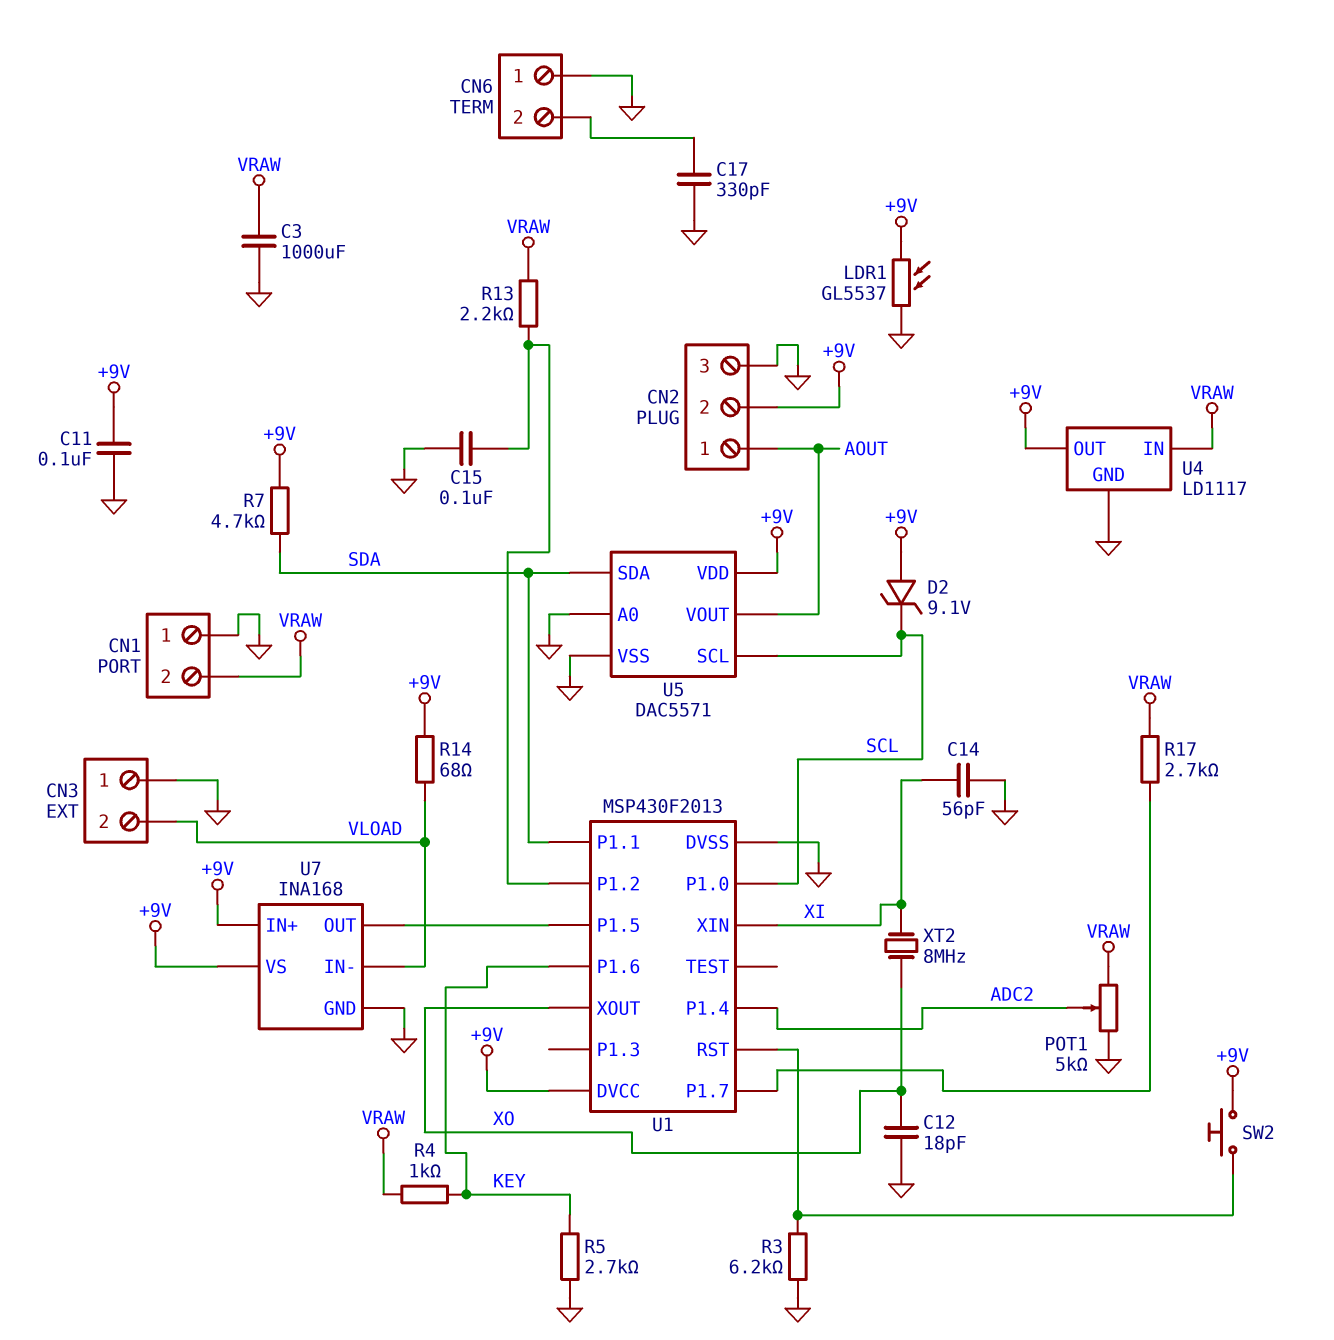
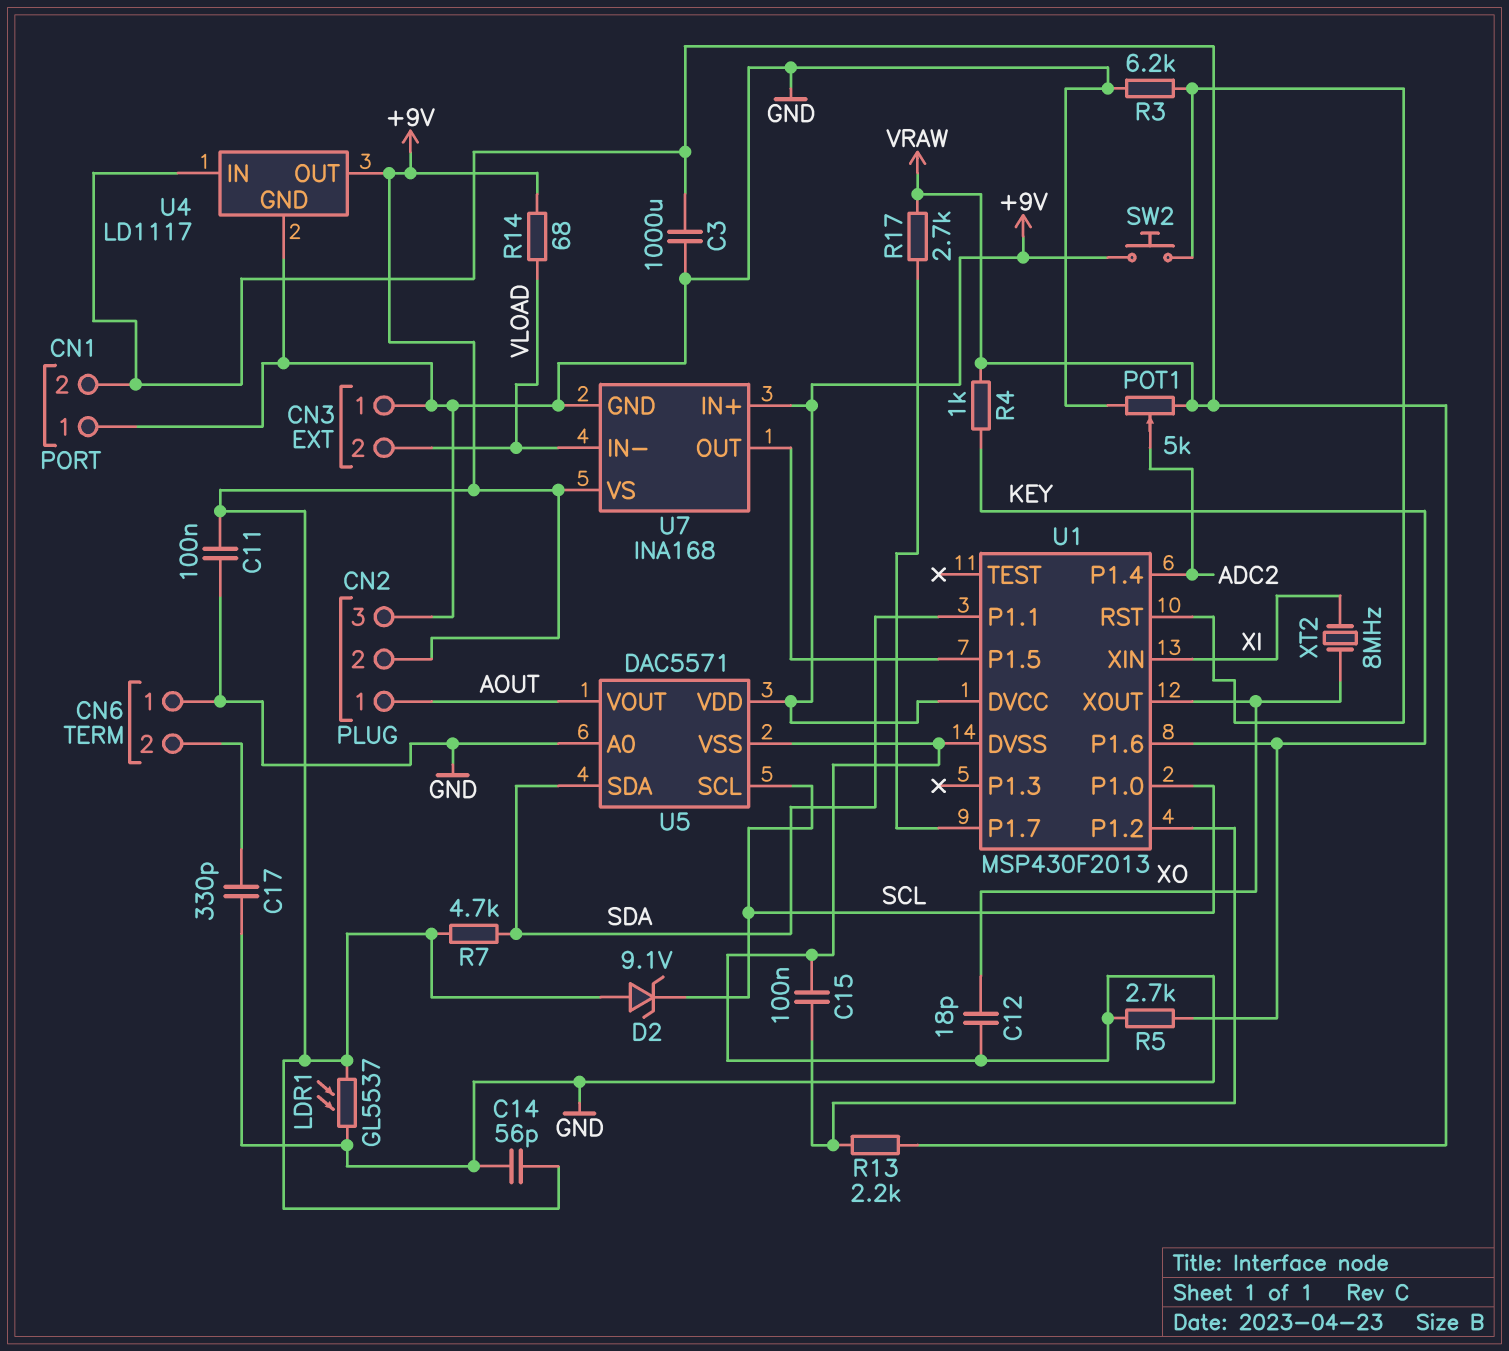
C14: 56pF (GND, XI) -> 56pF (+9V, GND)

